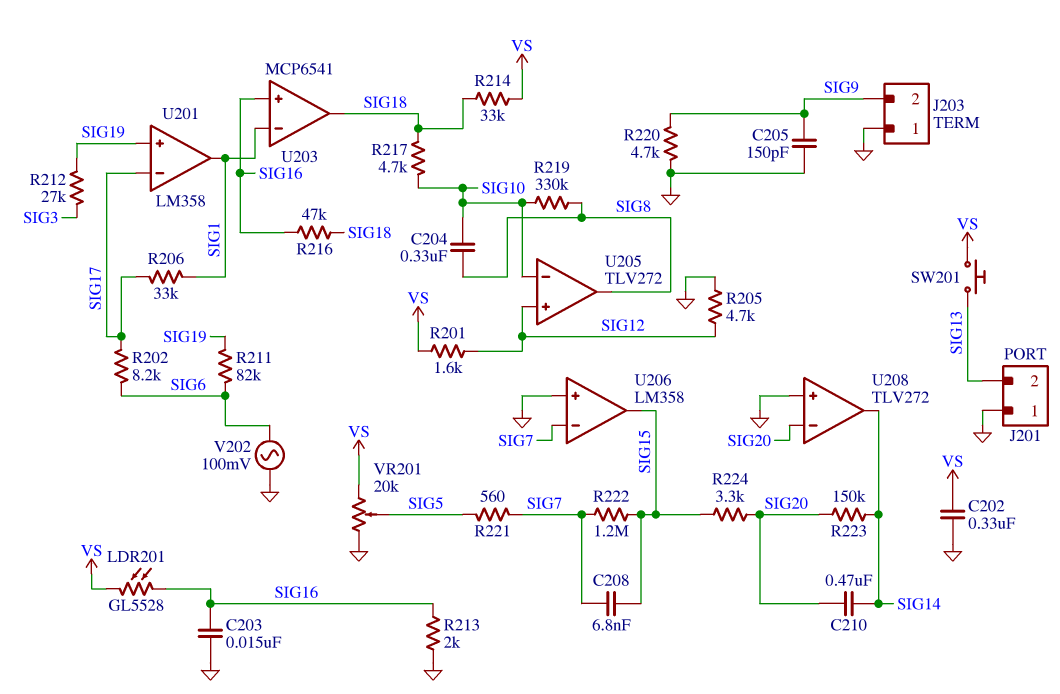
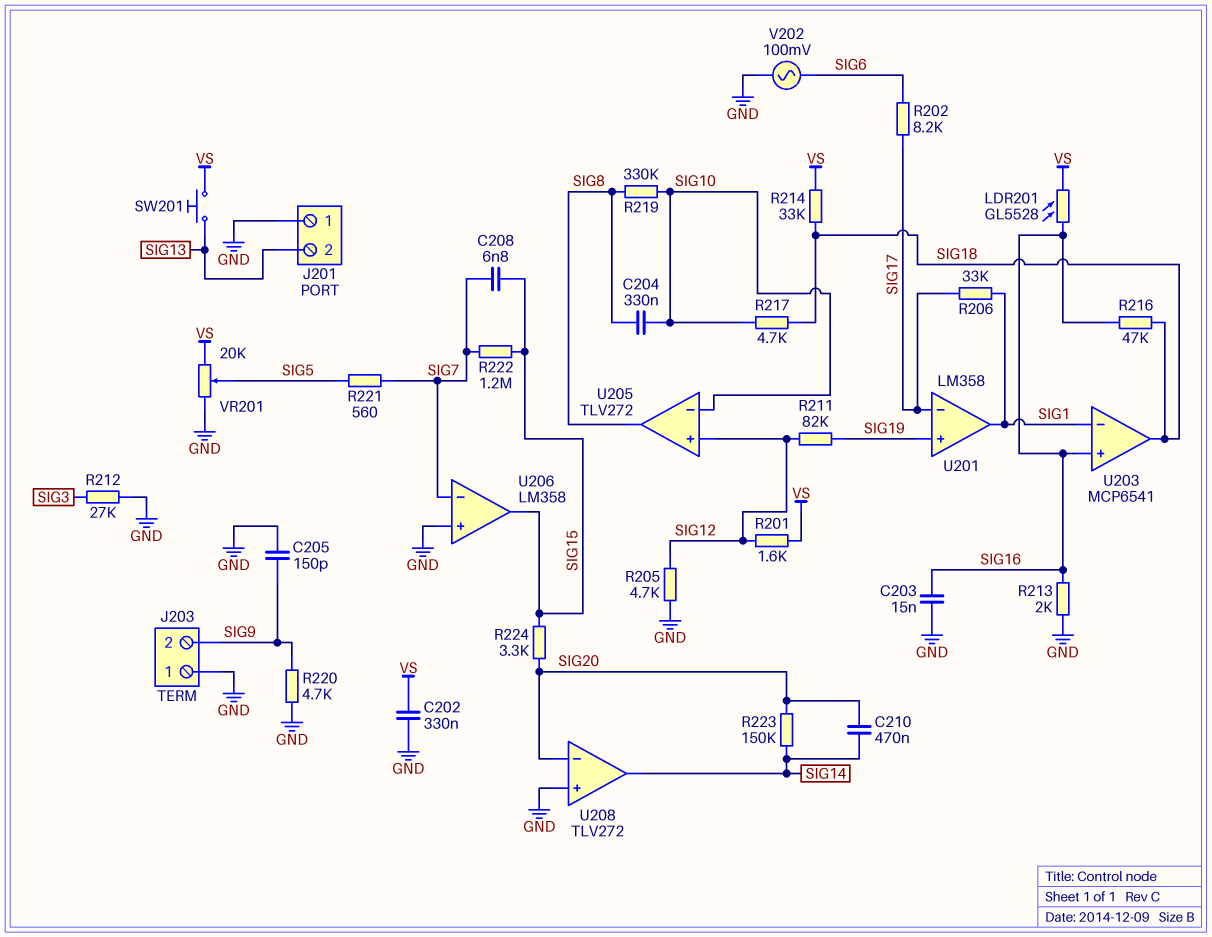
R211: 82k (SIG6, SIG19) -> 82k (SIG12, SIG19)
R212: 27k (SIG3, SIG19) -> 27k (GND, SIG3)

